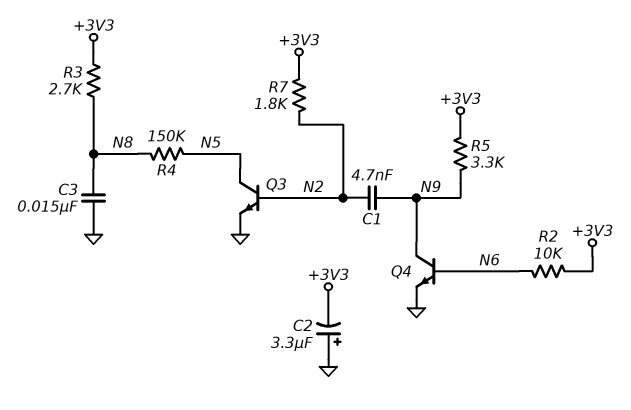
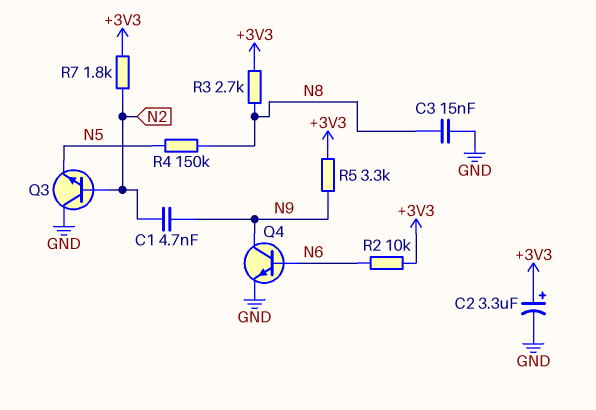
C2: 3.3uF (plus GND, minus +3V3) -> 3.3uF (plus +3V3, minus GND)
Q3: NPN (B N2, C N5, E GND) -> NPN (B N2, C GND, E N5)

